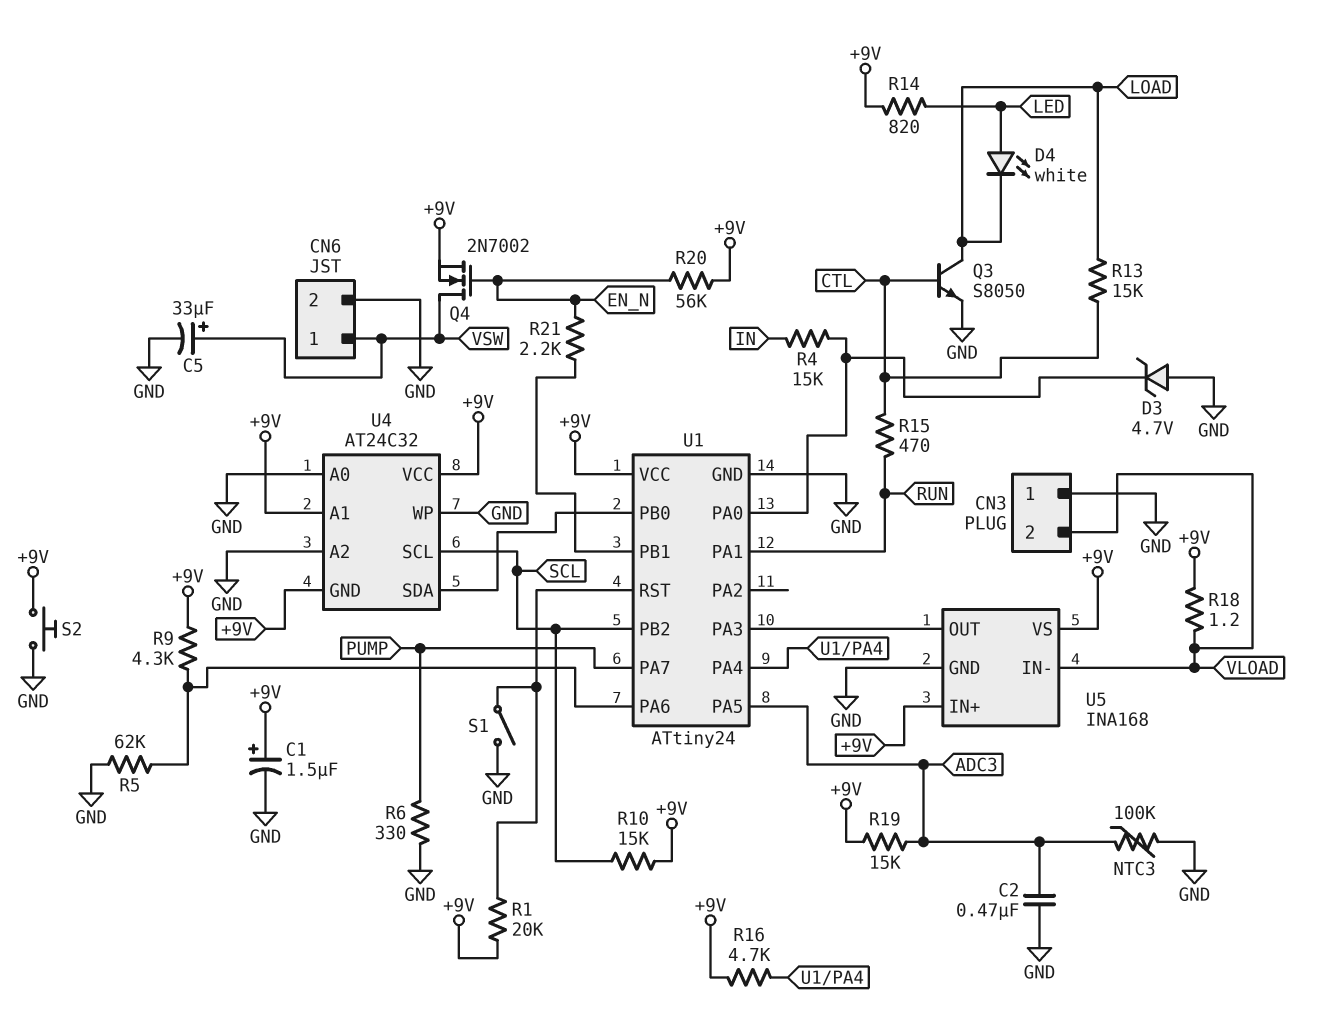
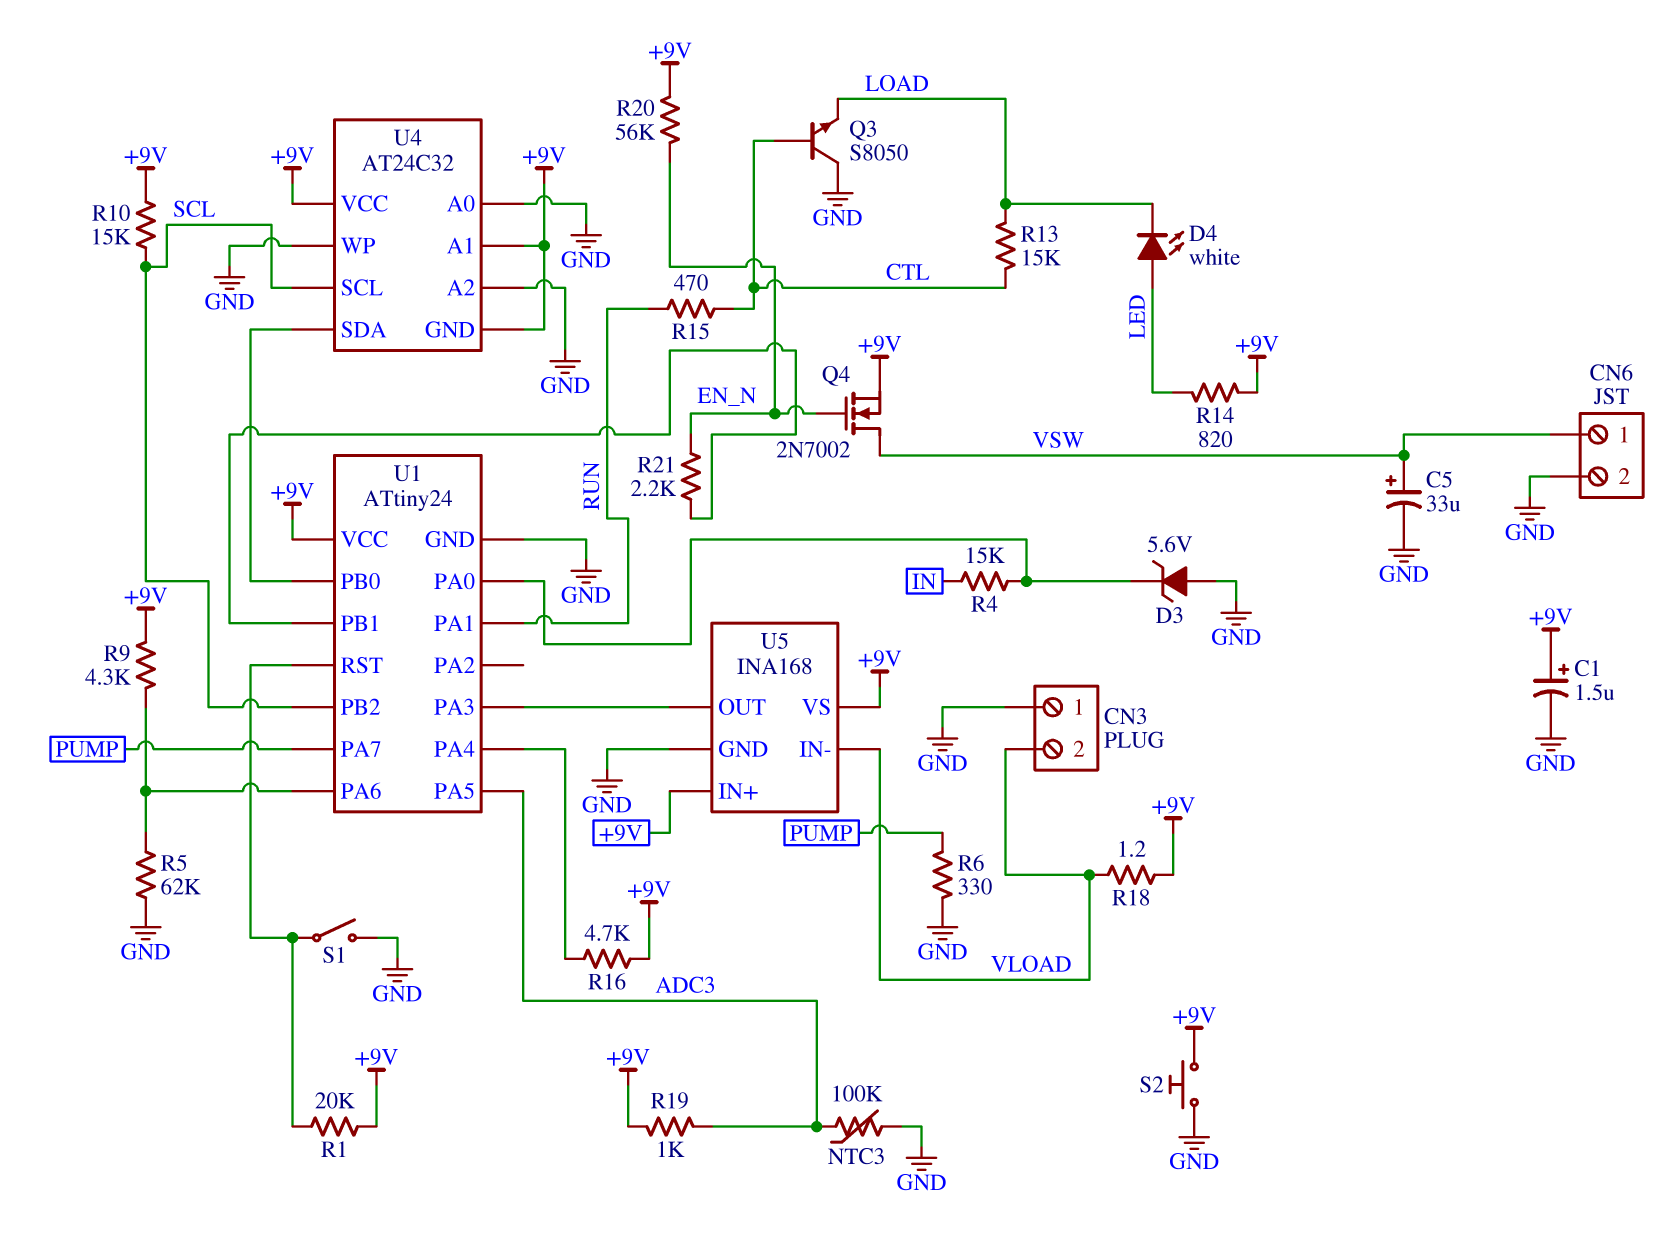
C2: 470nF (ADC3, GND) -> none
D3: zener 4.7V (A GND, K U1/PA0) -> zener 5.6V (A GND, K U1/PA0)
Q3: NPN S8050 (B CTL, C LOAD, E GND) -> NPN S8050 (B CTL, C GND, E LOAD)
R19: 15k (+9V, ADC3) -> 1k (+9V, ADC3)

